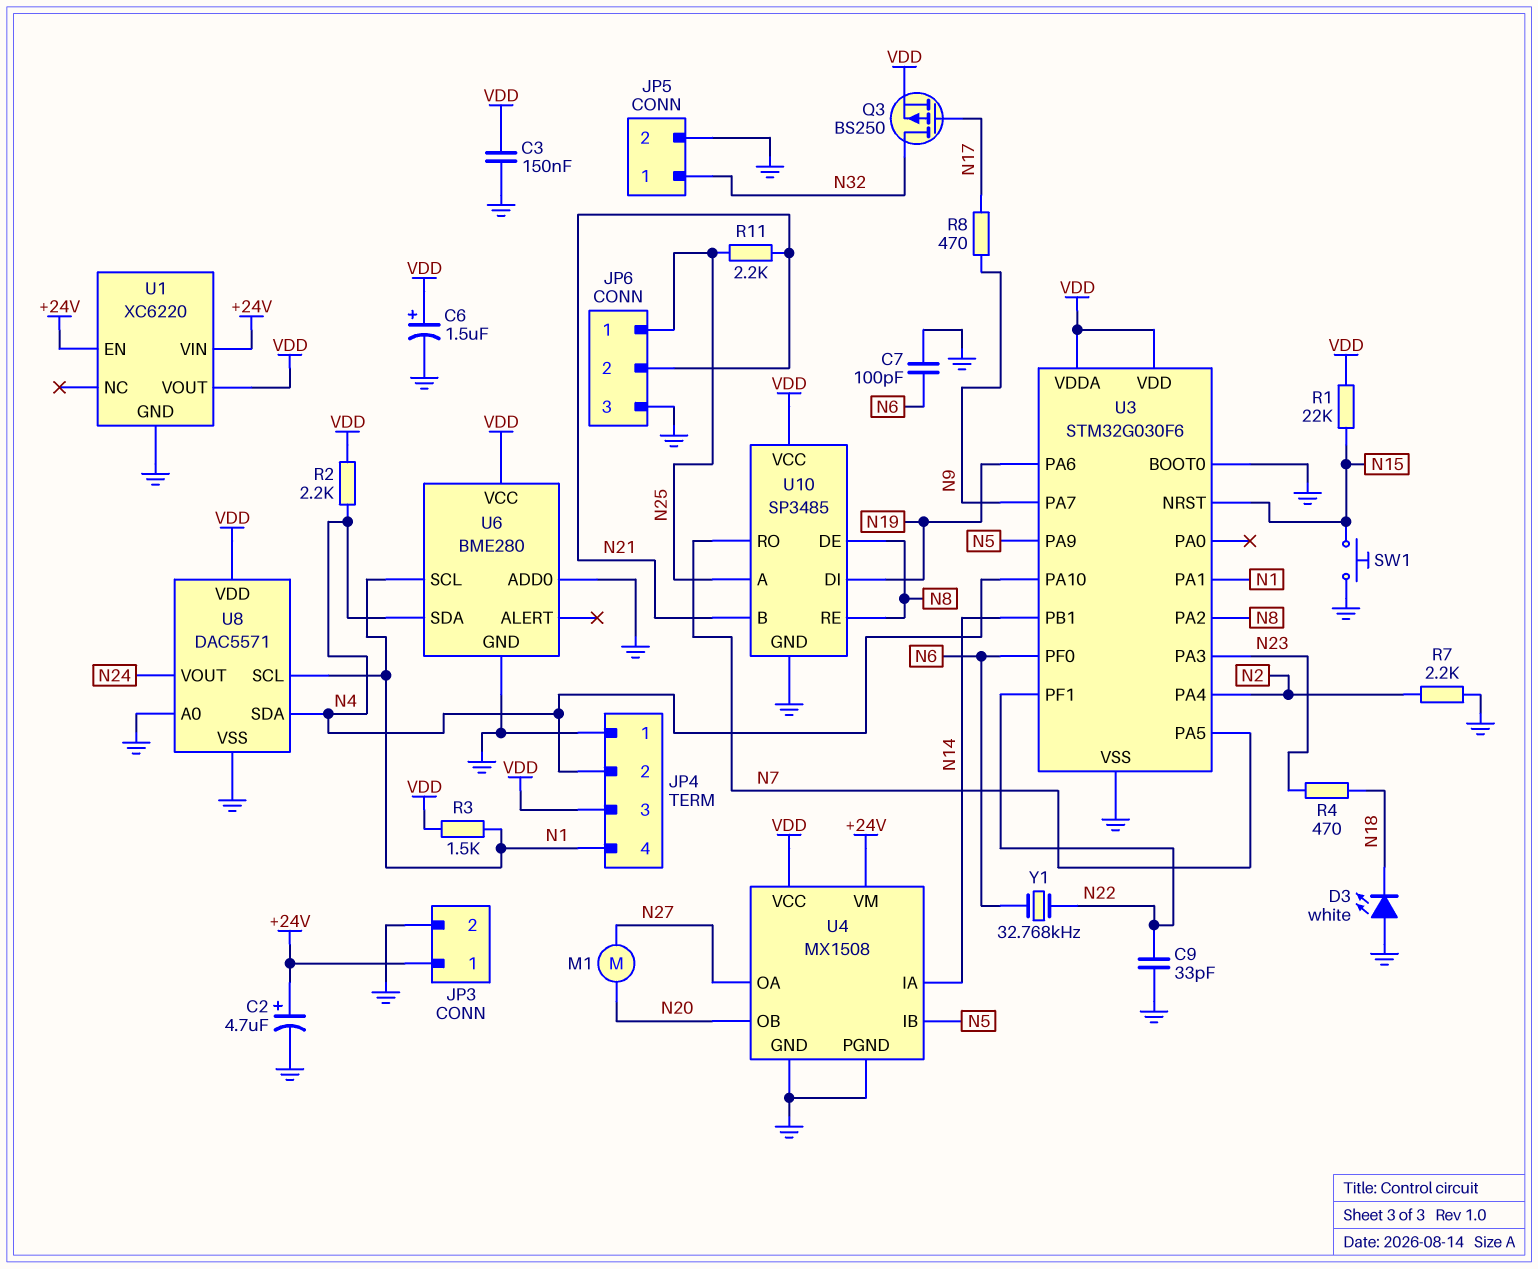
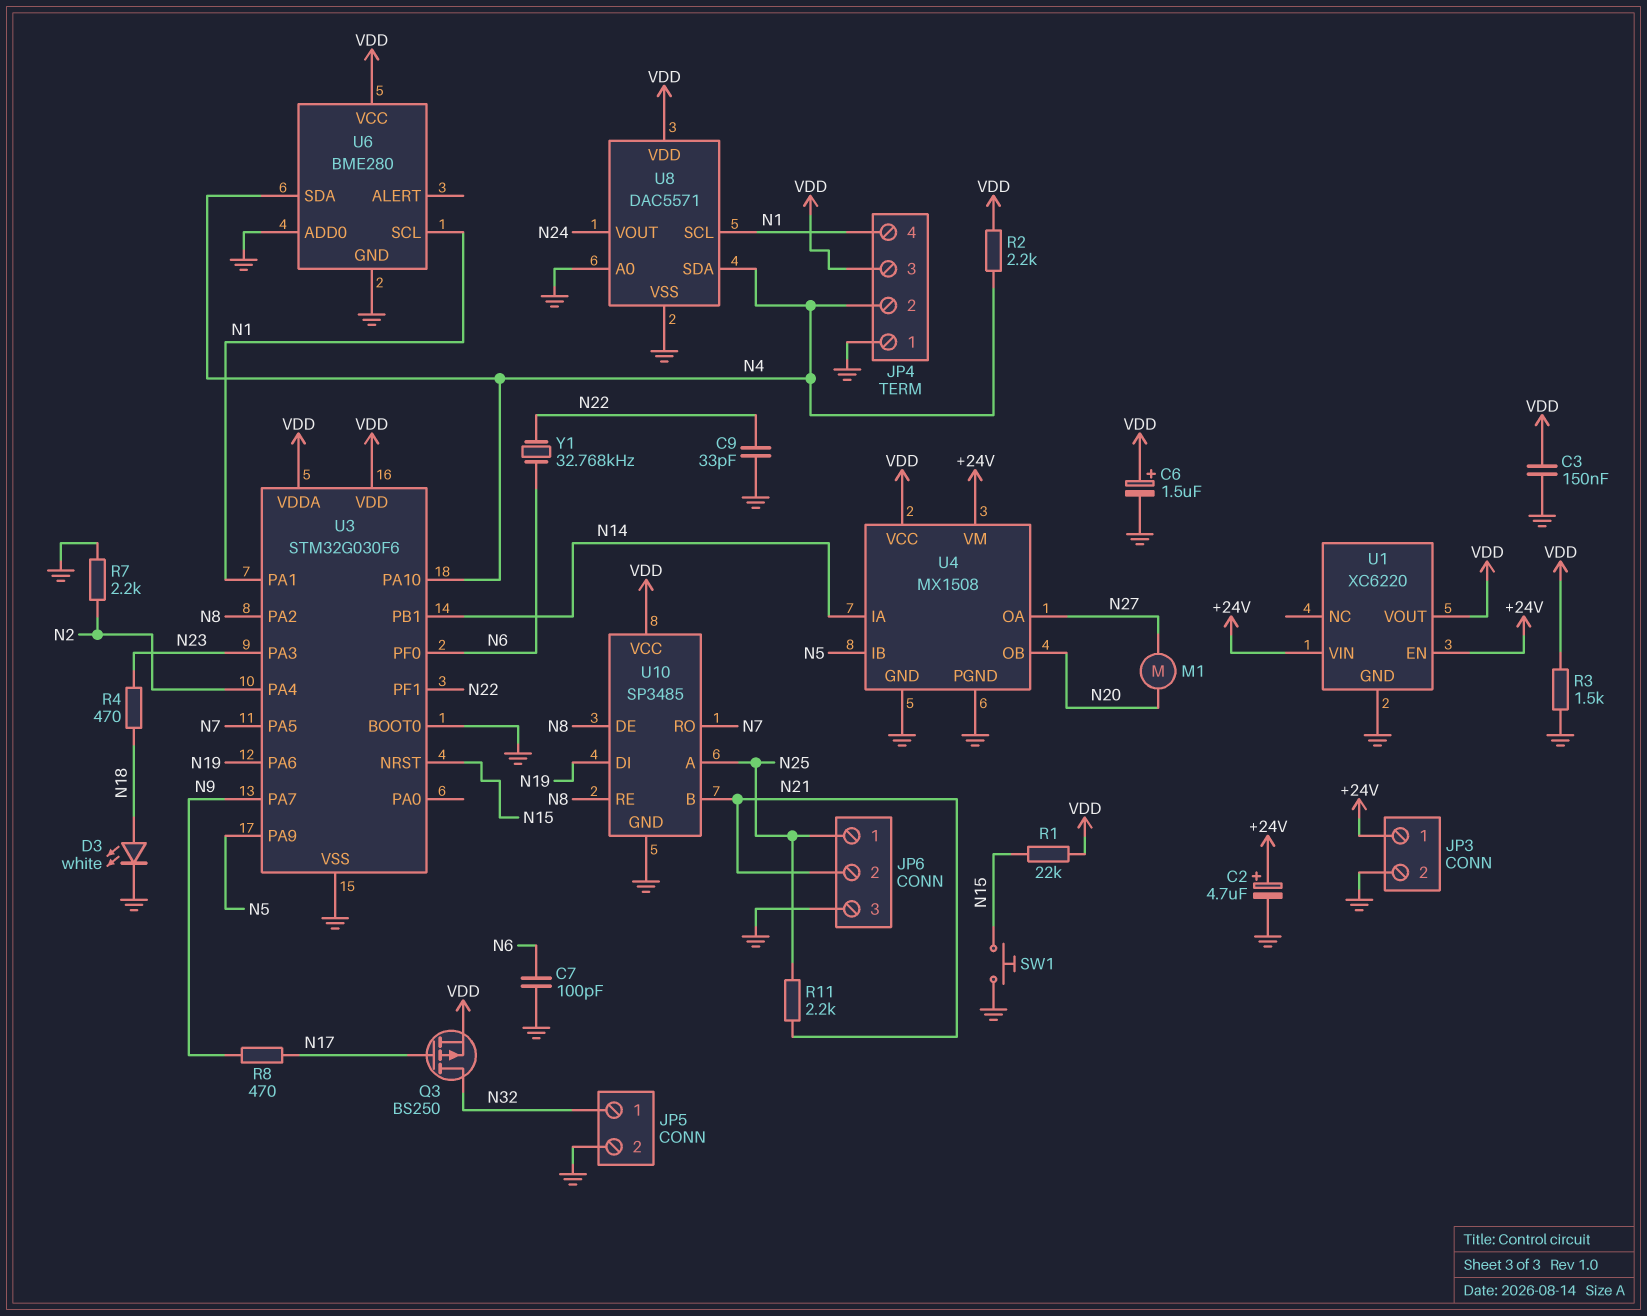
D3: LED white (A GND, K N18) -> LED white (A N18, K GND)
R3: 1.5k (N1, VDD) -> 1.5k (GND, VDD)

